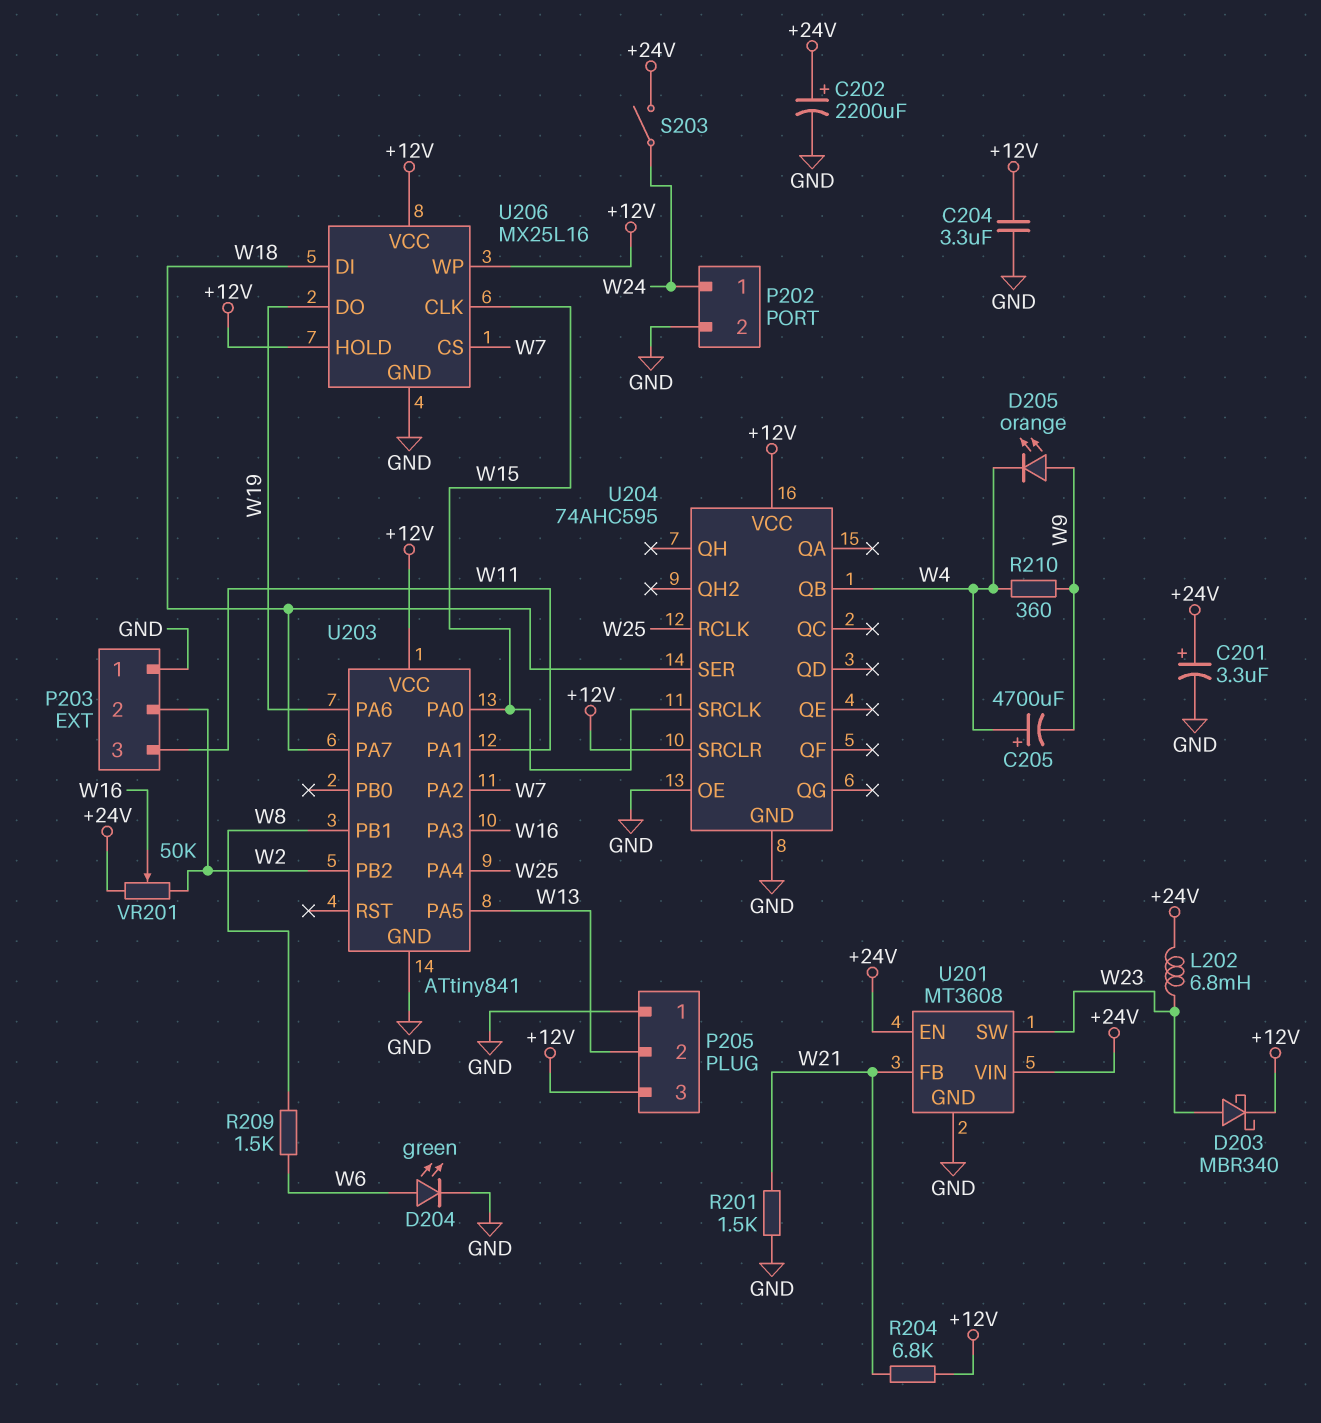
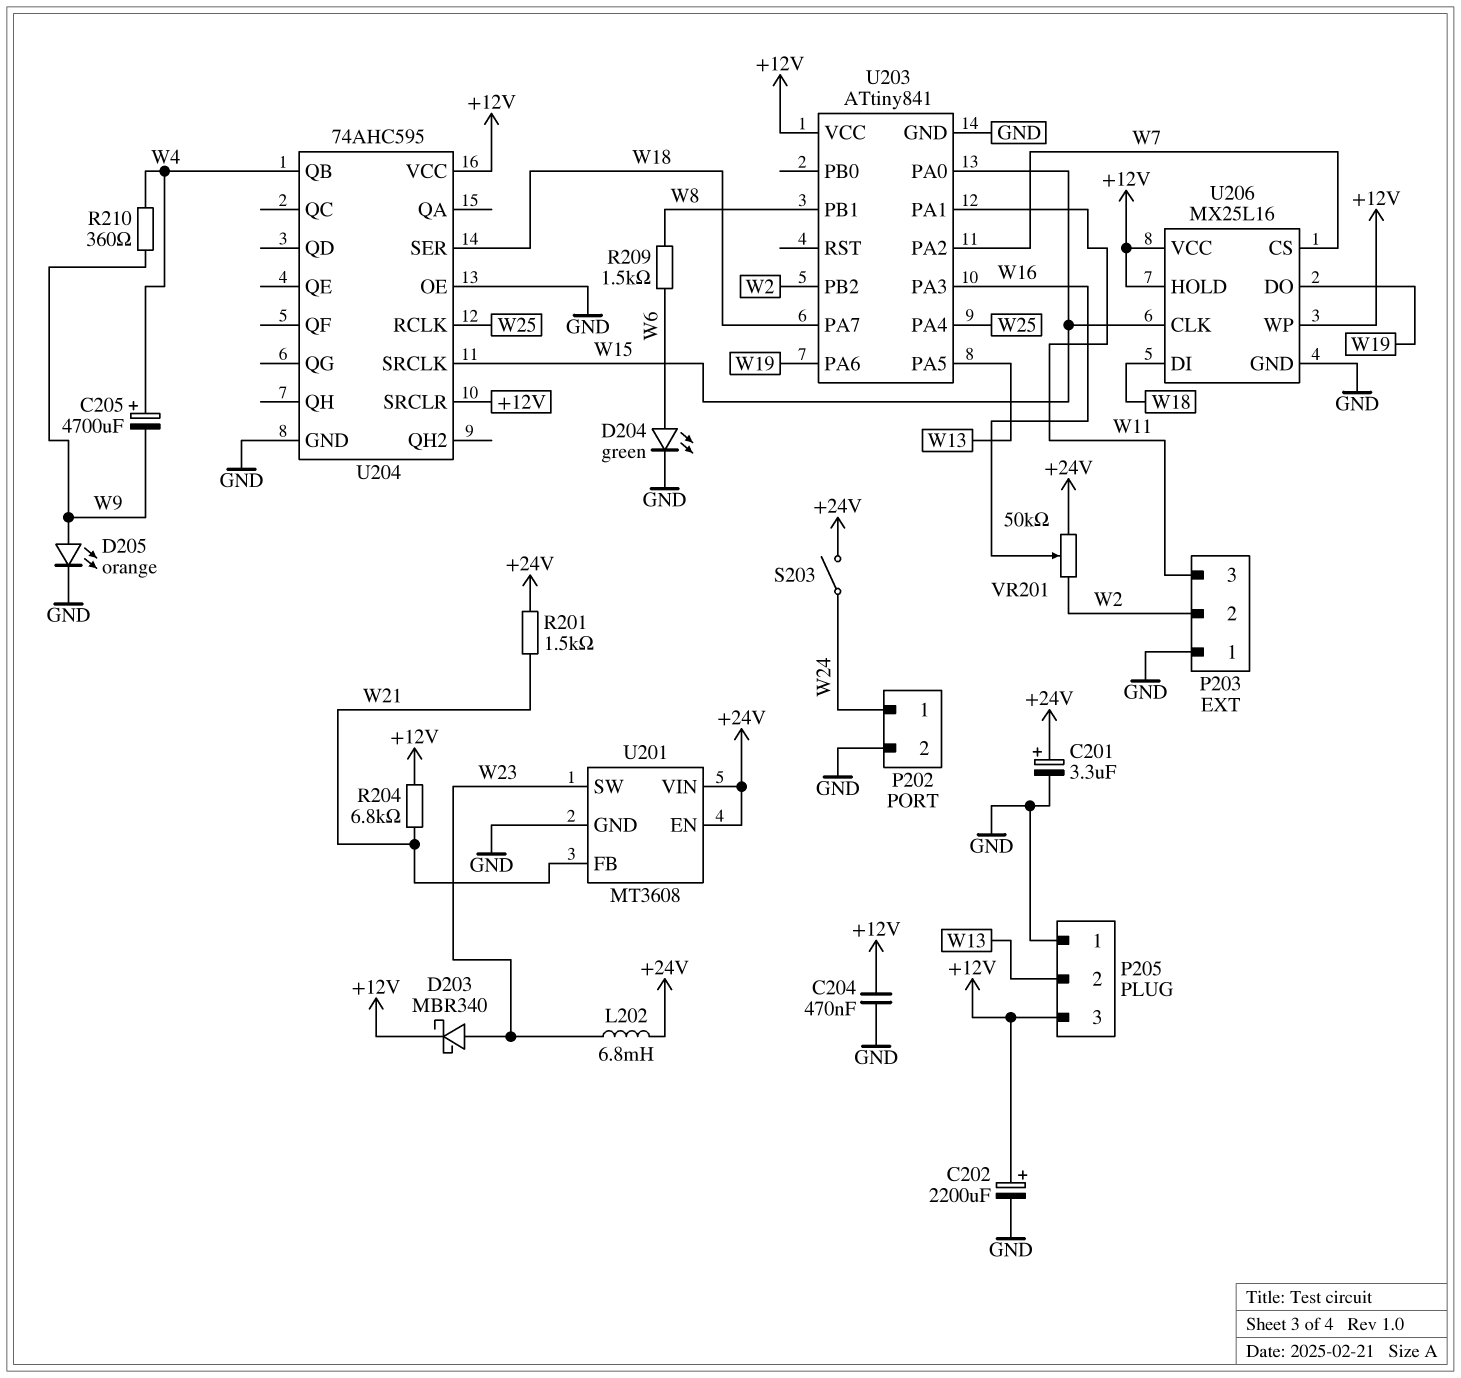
C202: 2200uF (plus +24V, minus GND) -> 2200uF (plus +12V, minus GND)
C204: 3.3uF (+12V, GND) -> 470nF (+12V, GND)
D205: LED orange (A W9, K W4) -> LED orange (A W9, K GND)
R201: 1.5k (GND, W21) -> 1.5k (+24V, W21)

